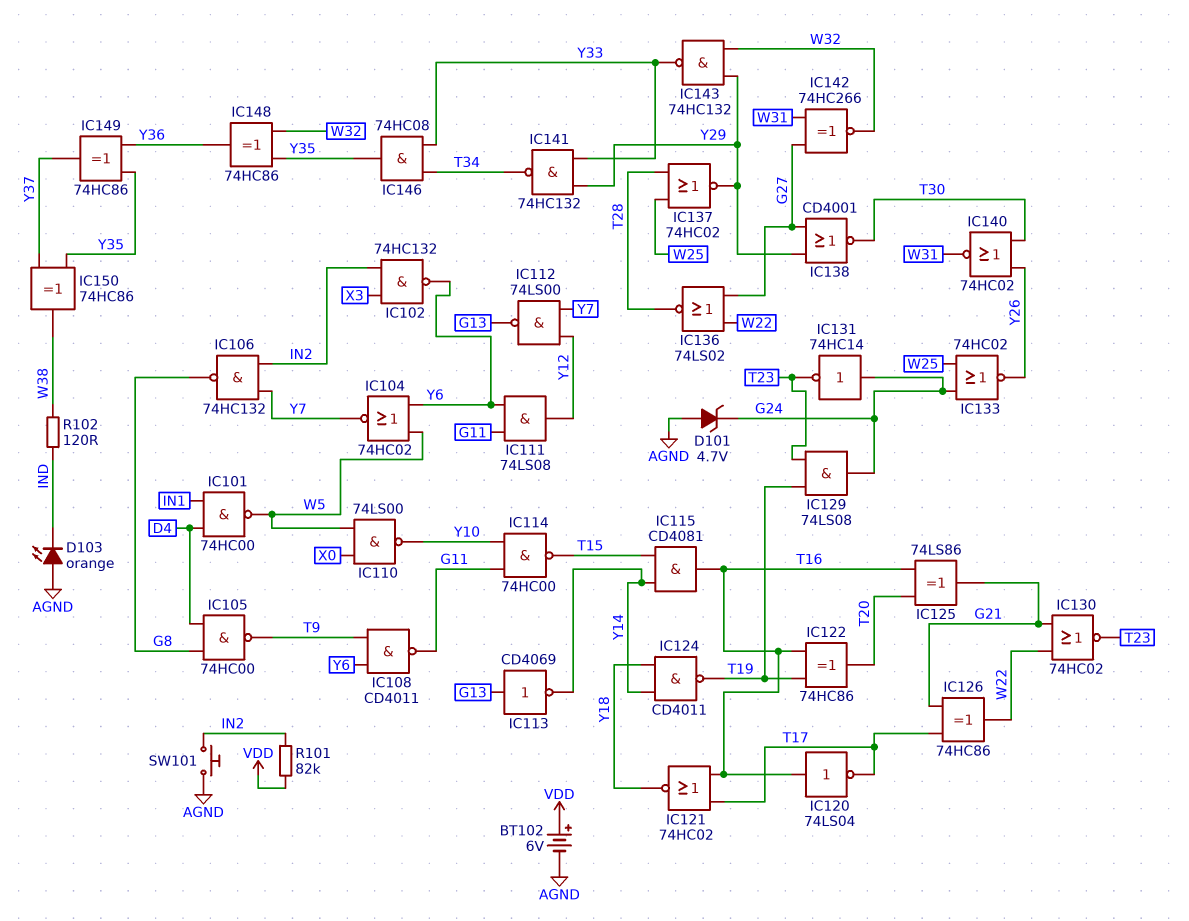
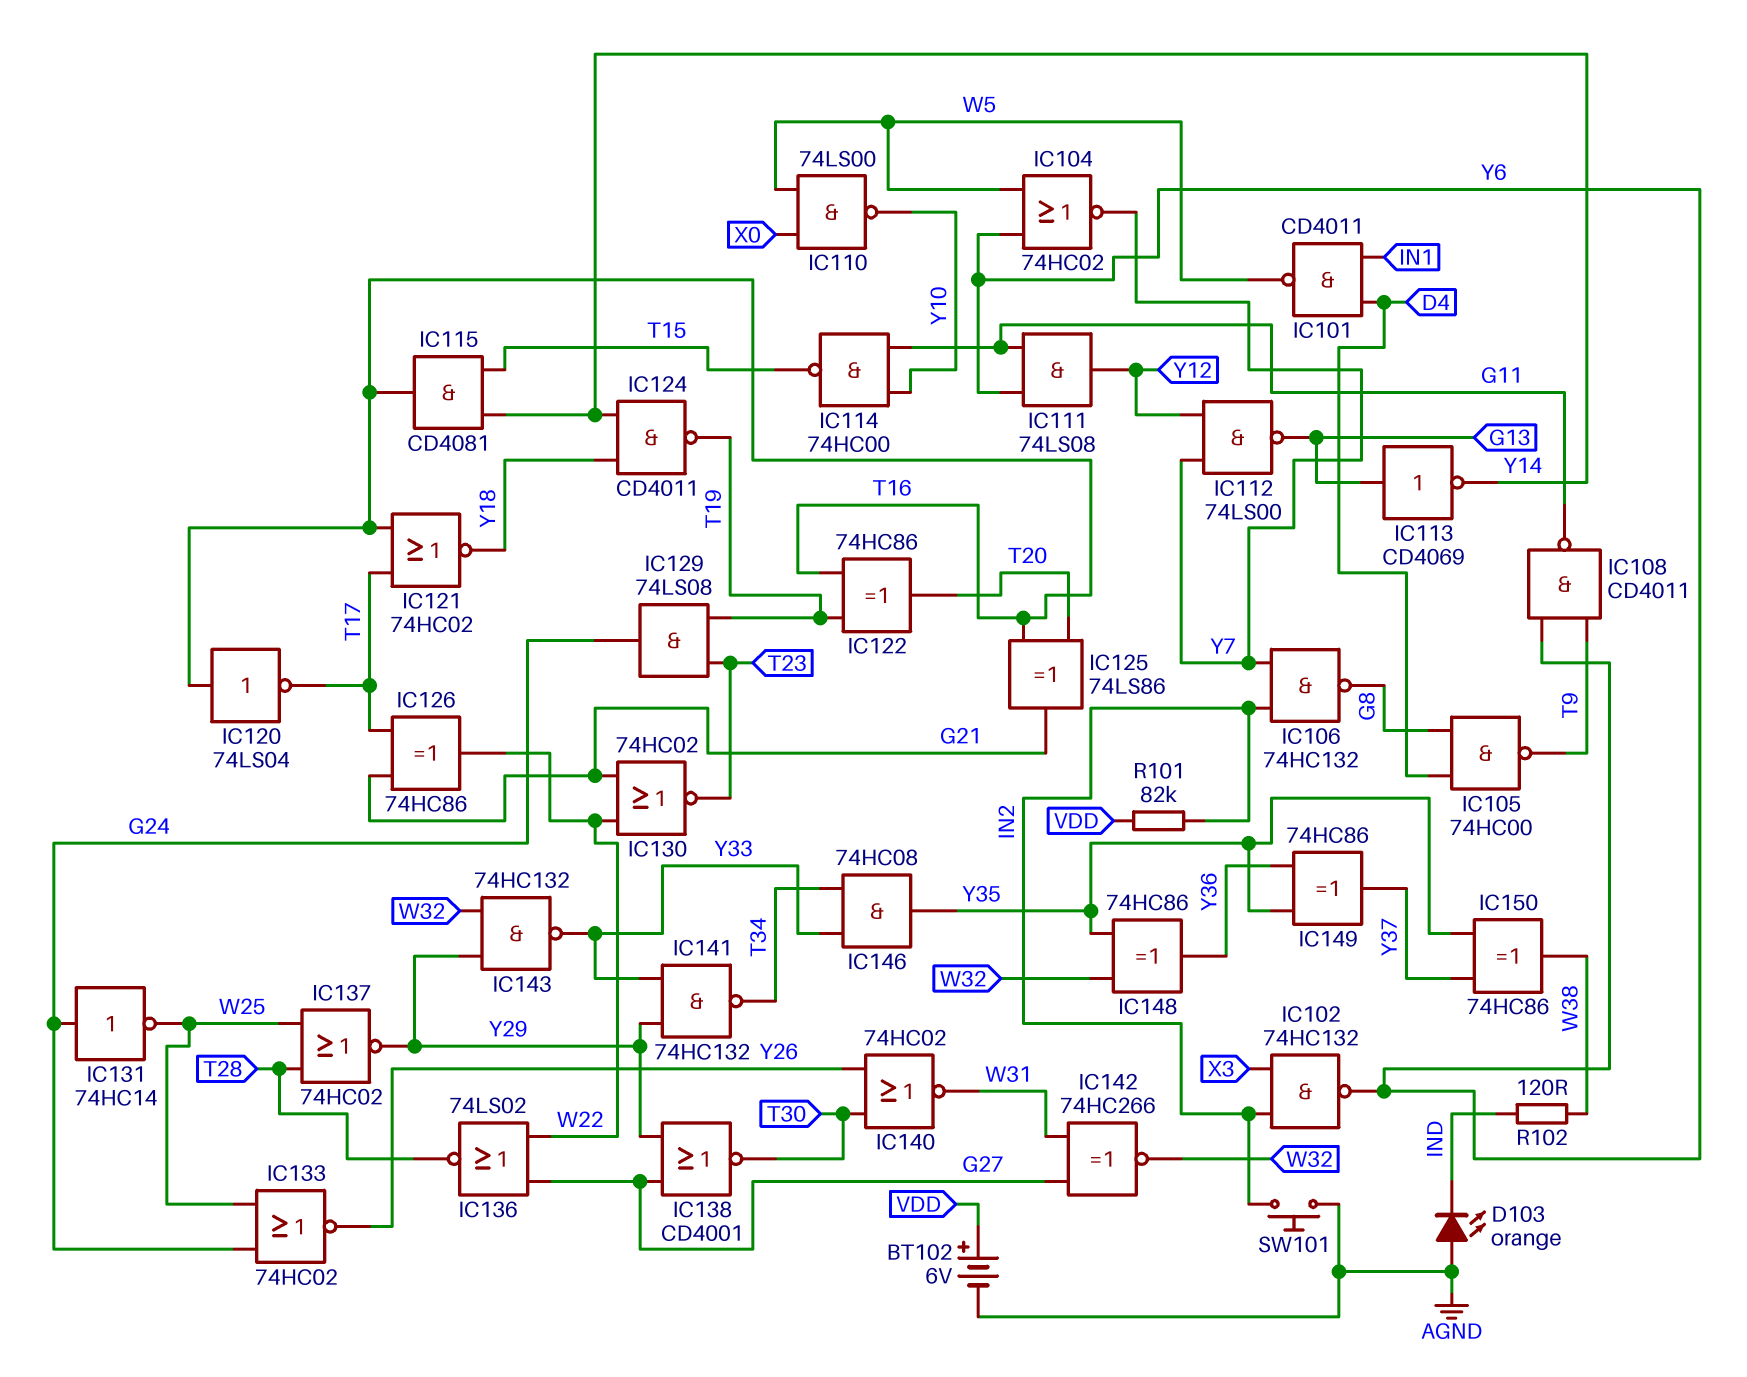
D101: zener 4.7V (A AGND, K G24) -> none
IC101: NAND 74HC00 (in D4, in IN1, out W5) -> NAND CD4011 (in D4, in IN1, out W5)
IC131: NOT 74HC14 (in G24, out T23) -> NOT 74HC14 (in G24, out W25)

